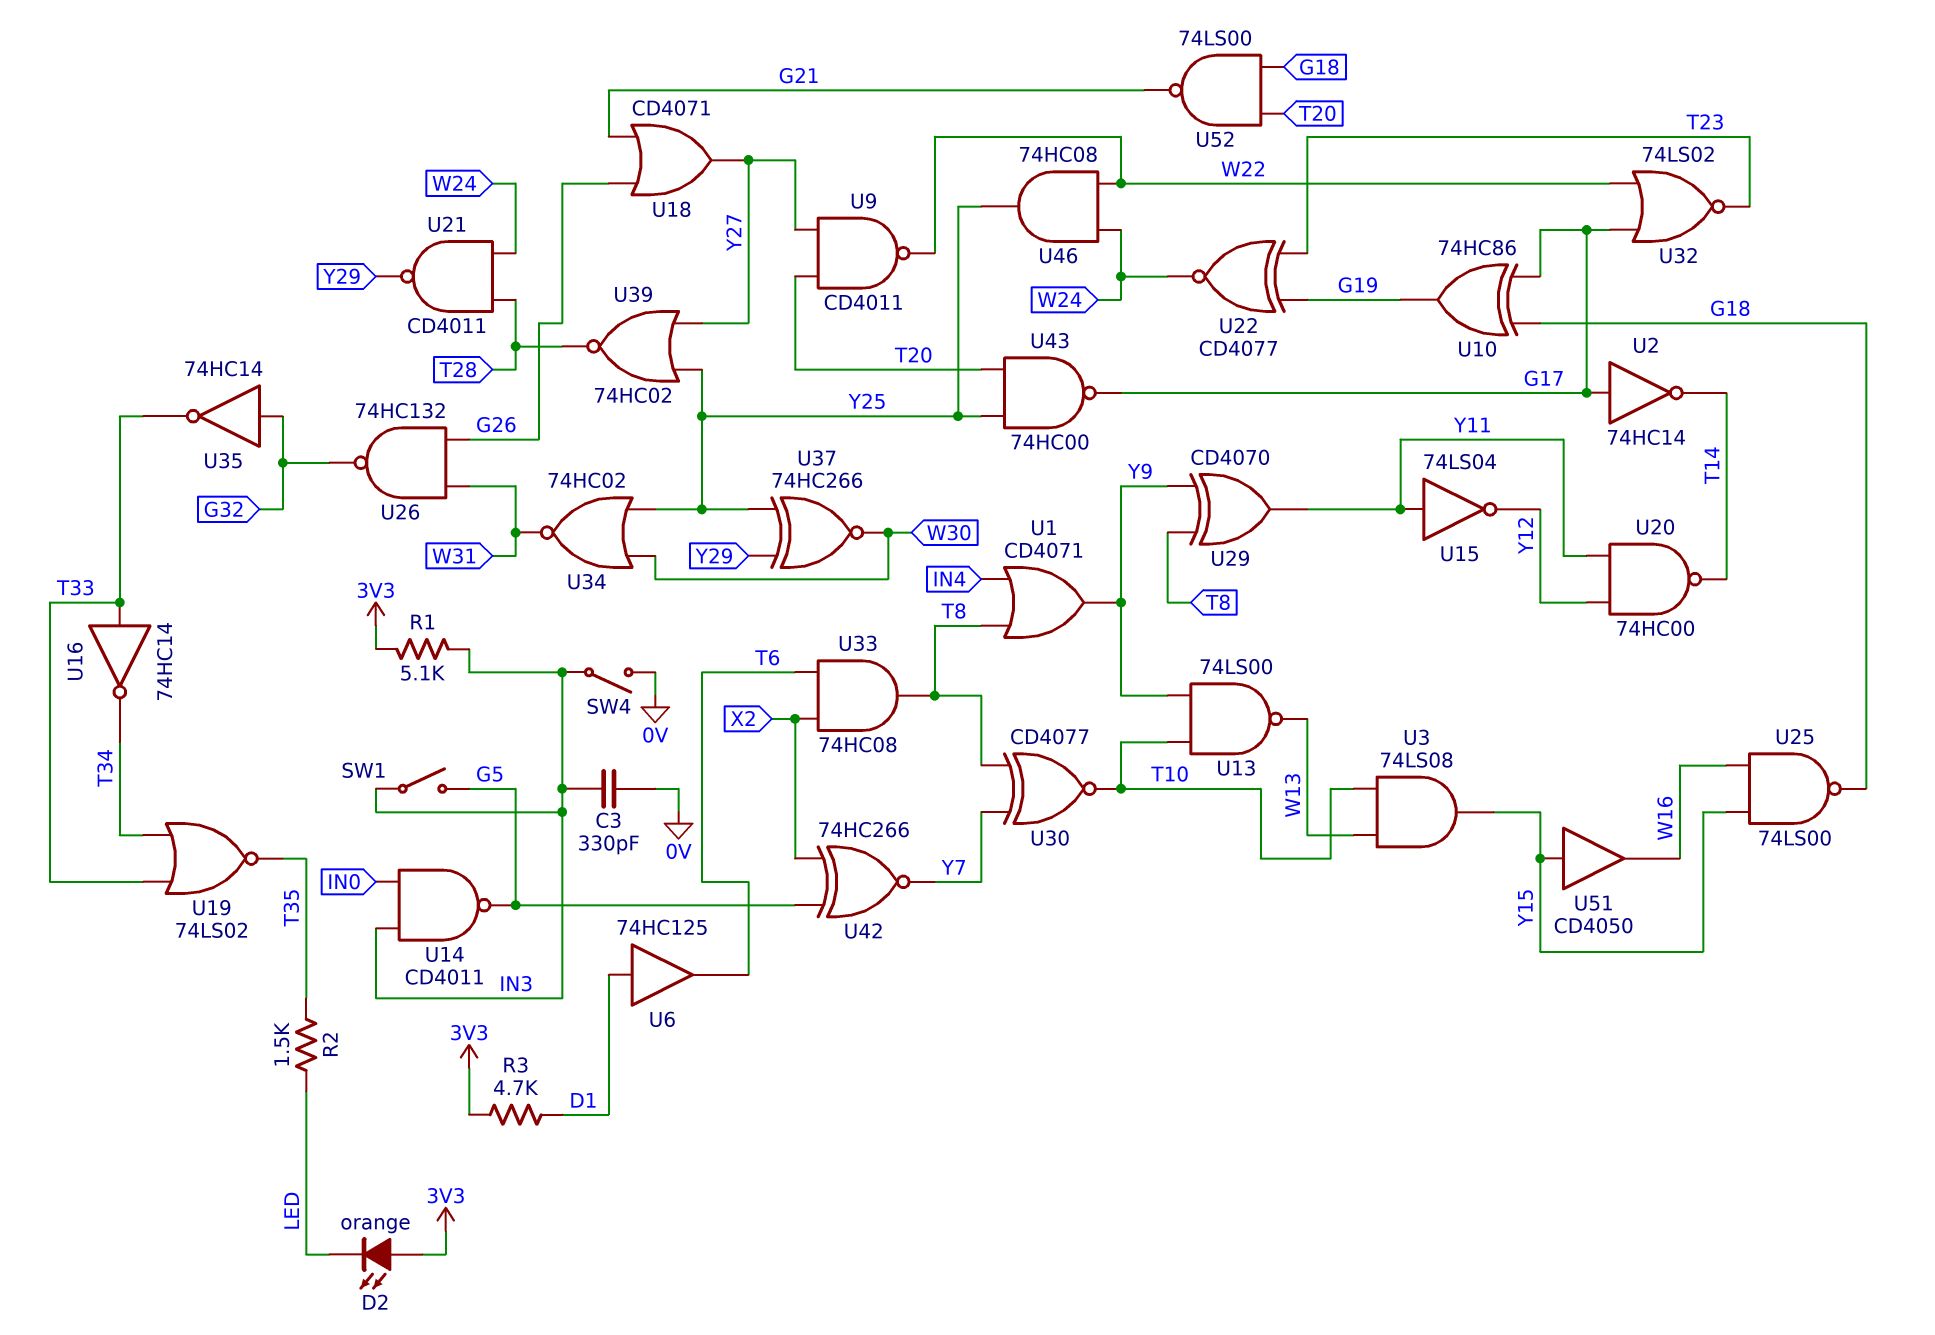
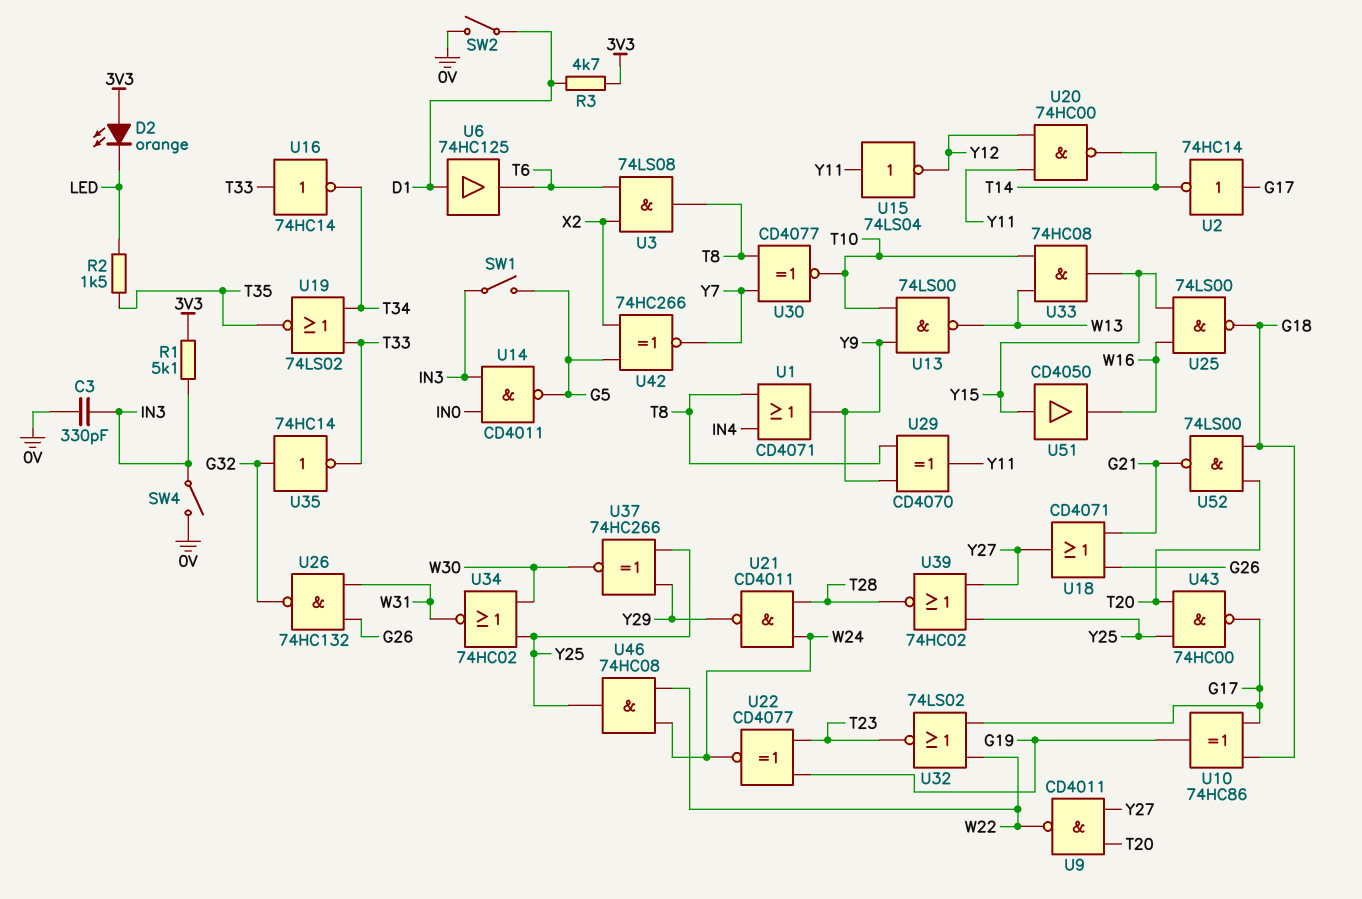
SW2: none -> switch (0V, D1)
U3: AND 74LS08 (in T10, in W13, out Y15) -> AND 74LS08 (in T6, in X2, out T8)
U33: AND 74HC08 (in T6, in X2, out T8) -> AND 74HC08 (in T10, in W13, out Y15)

